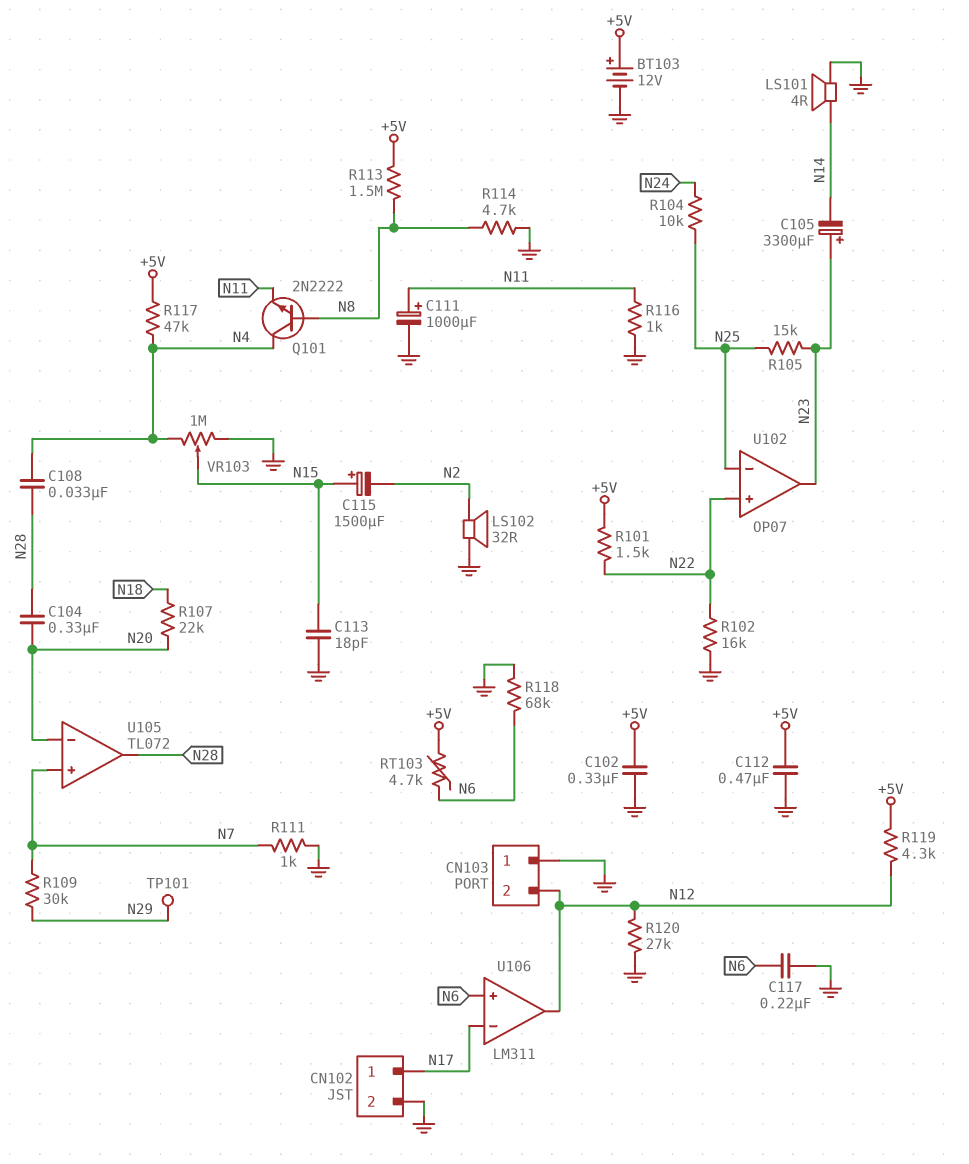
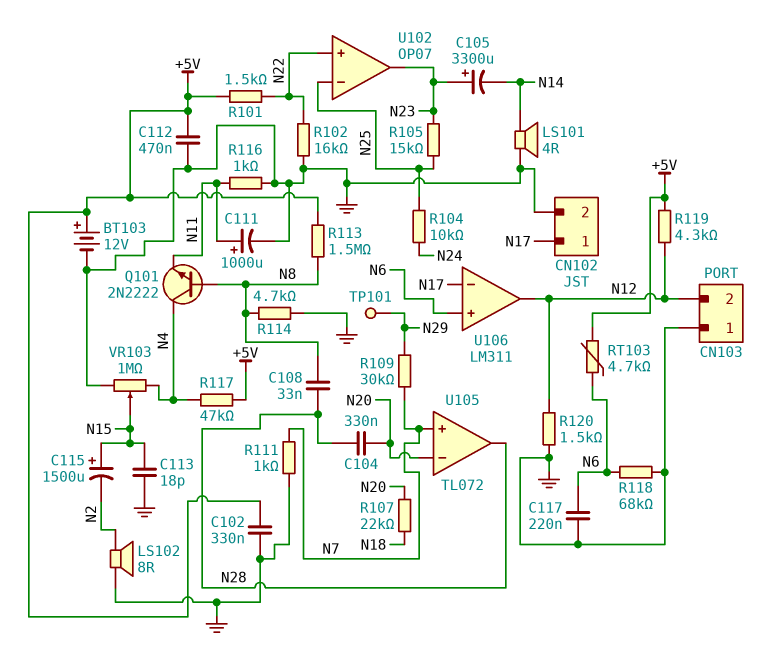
C108: 33nF (N4, N28) -> 33nF (N8, N28)
LS102: speaker 32R (GND, N2) -> speaker 8R (GND, N2)
R120: 27k (GND, N12) -> 1.5k (GND, N12)

